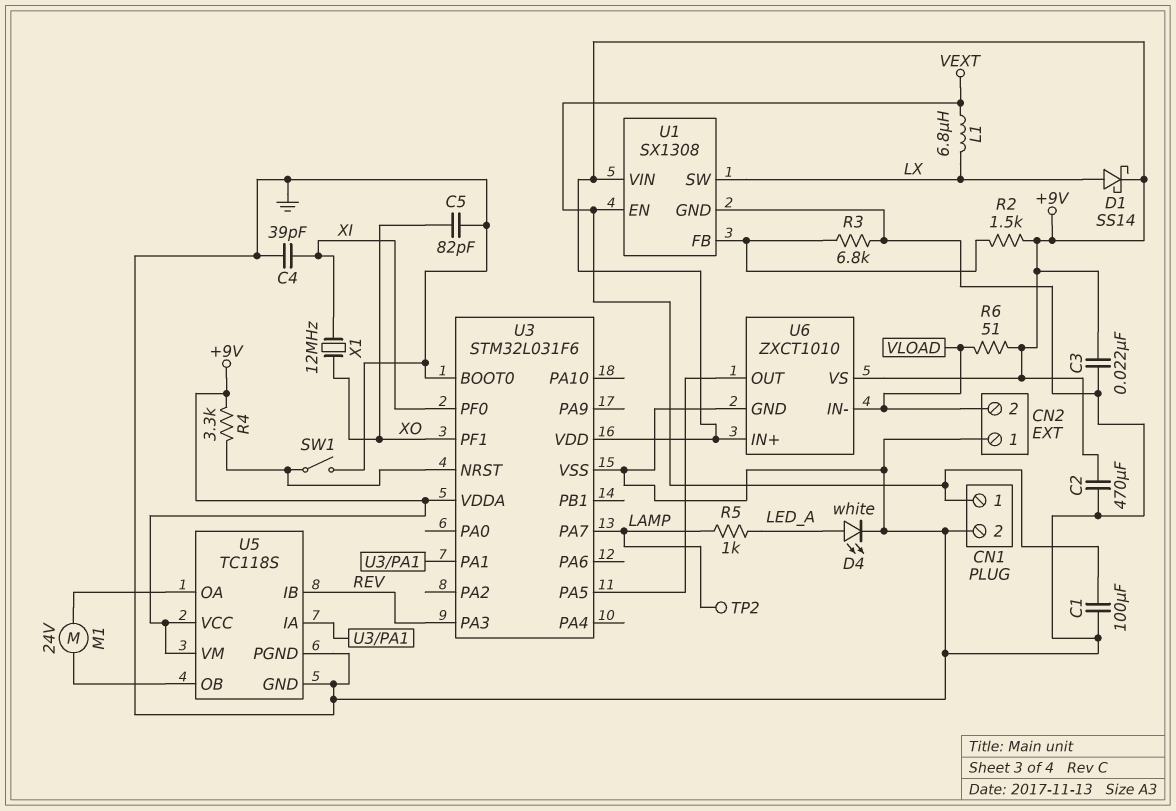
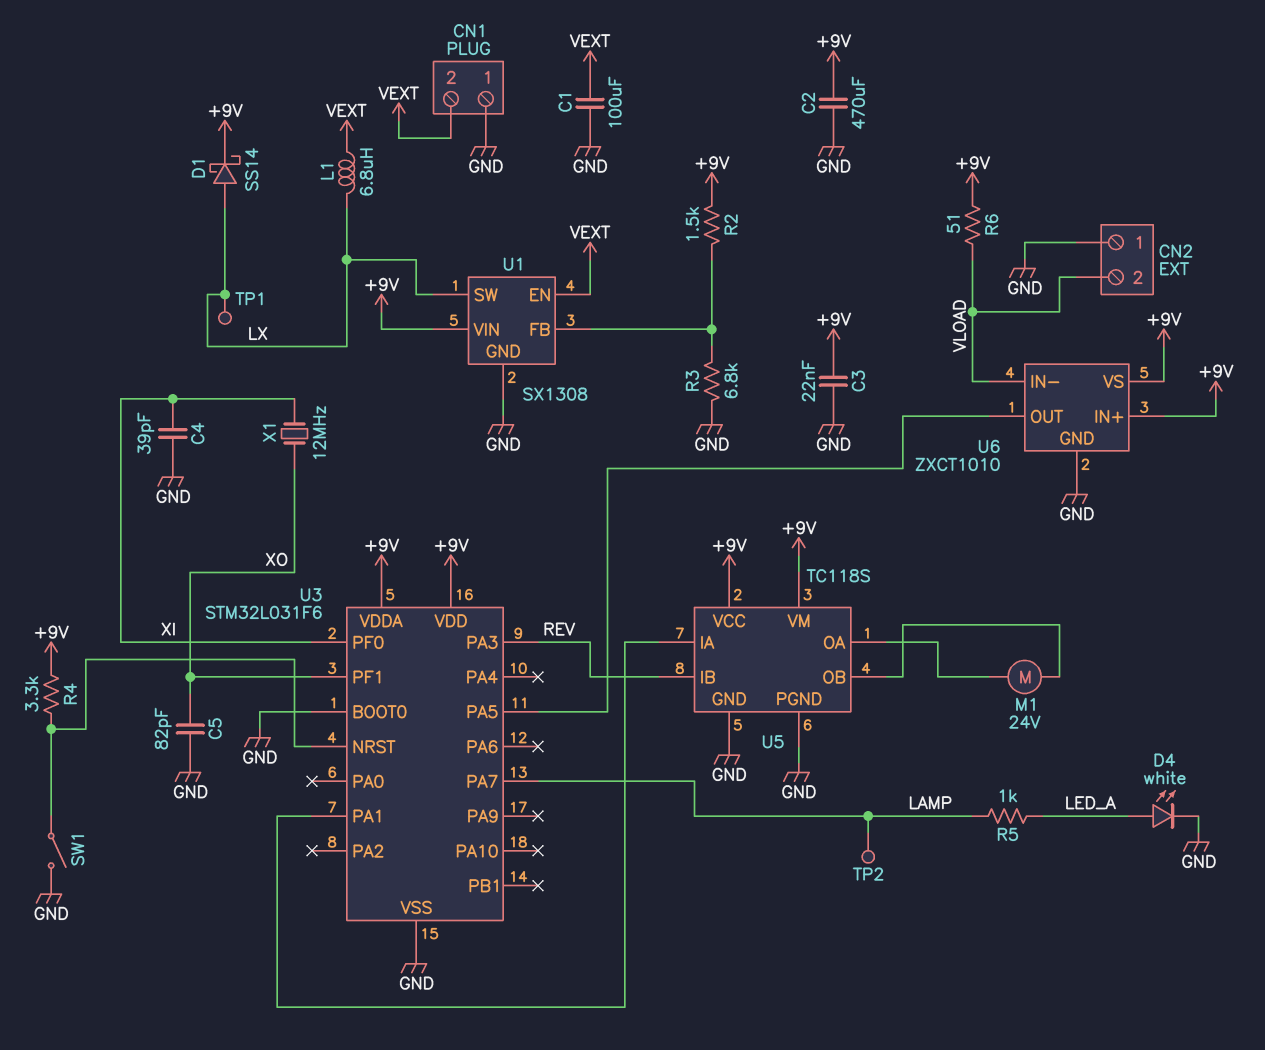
CN1 pin 1: VEXT -> GND
CN1 pin 2: GND -> VEXT
TP1: none -> test point (LX)

